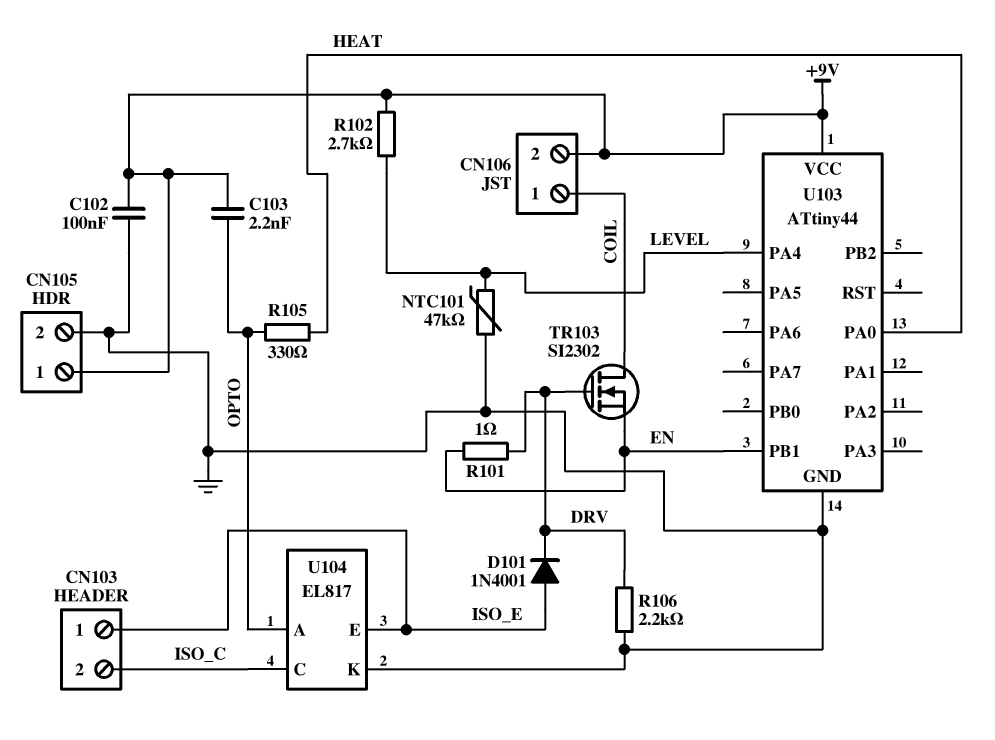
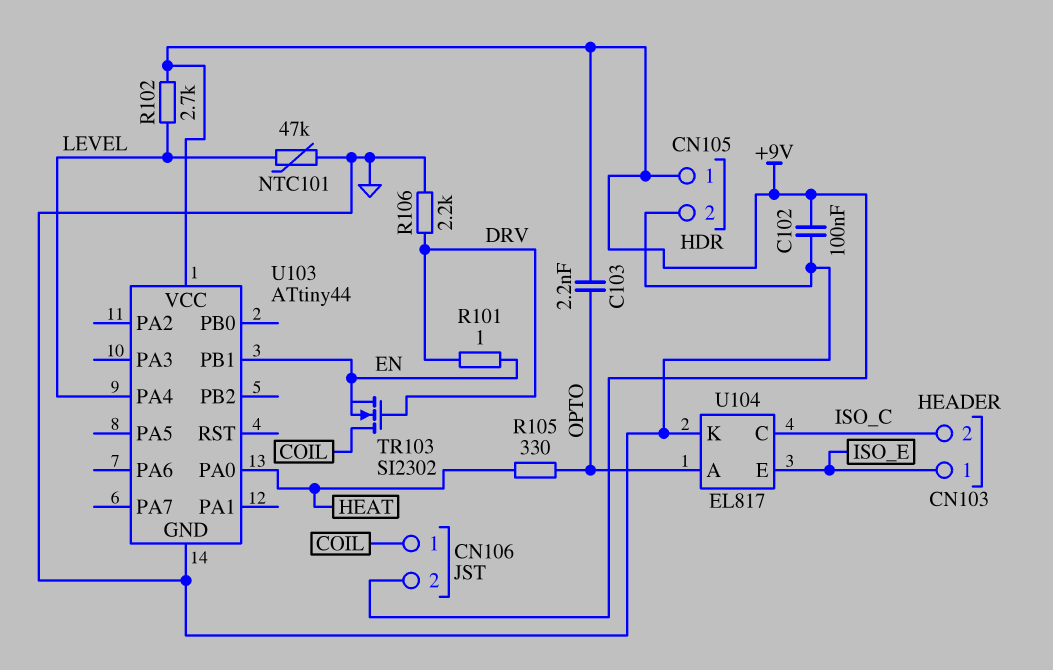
D101: diode 1N4001 (A ISO_E, K DRV) -> none

